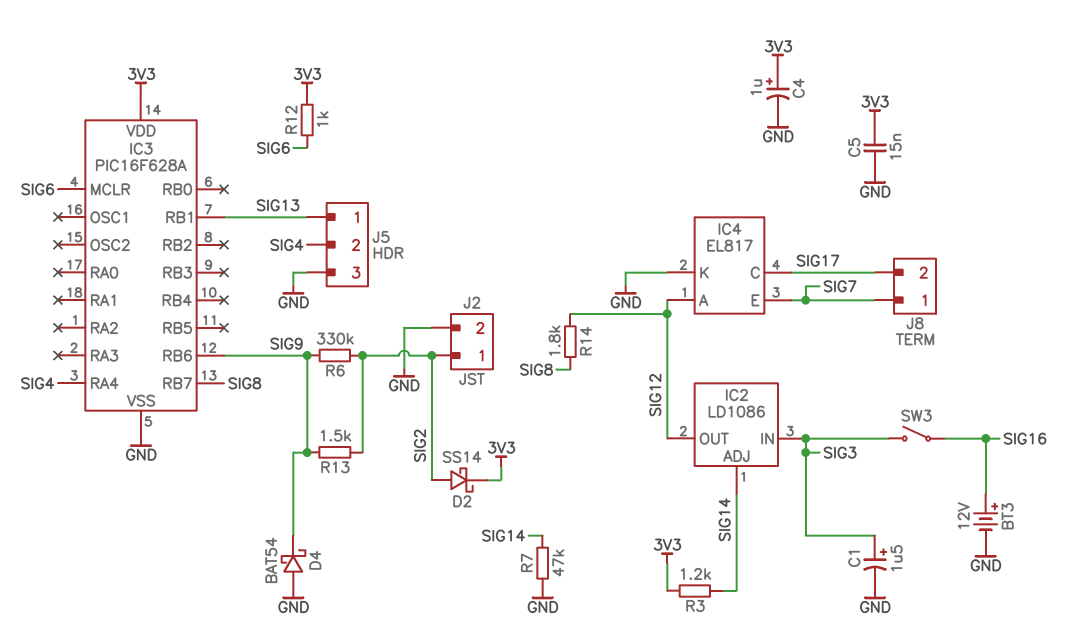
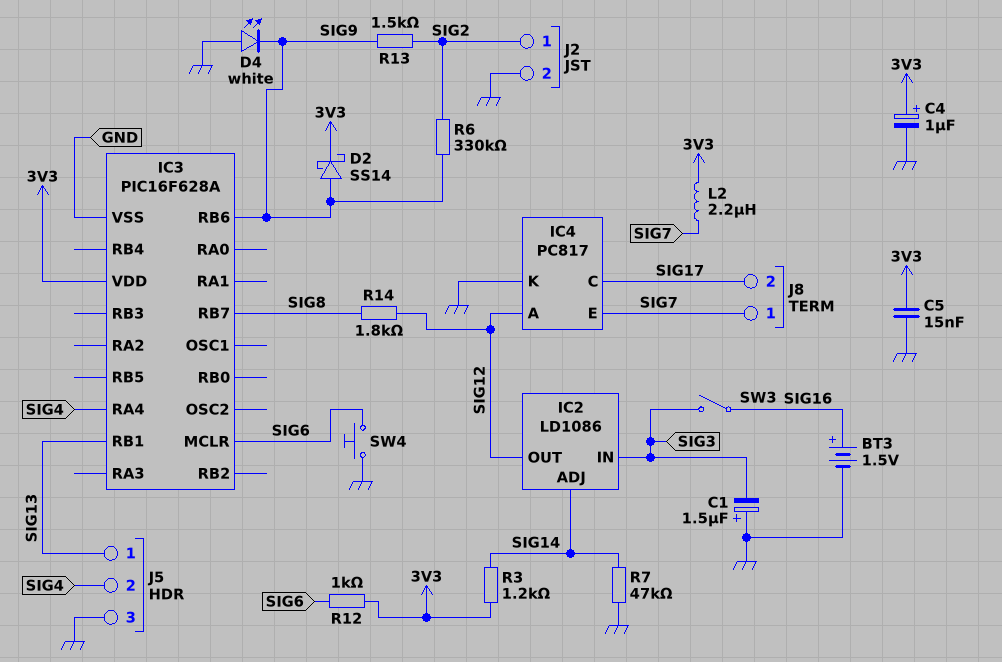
BT3: 12V (plus SIG16, minus GND) -> 1.5V (plus SIG16, minus GND)
C1: 1.5uF (plus SIG3, minus GND) -> 1.5uF (plus GND, minus SIG3)
D2: schottky SS14 (A SIG2, K 3V3) -> schottky SS14 (A SIG9, K 3V3)
D4: schottky BAT54 (A GND, K SIG9) -> LED white (A GND, K SIG9)
IC4: EL817 -> PC817
L2: none -> 2.2uH (3V3, SIG7)
SW4: none -> button (GND, SIG6)

